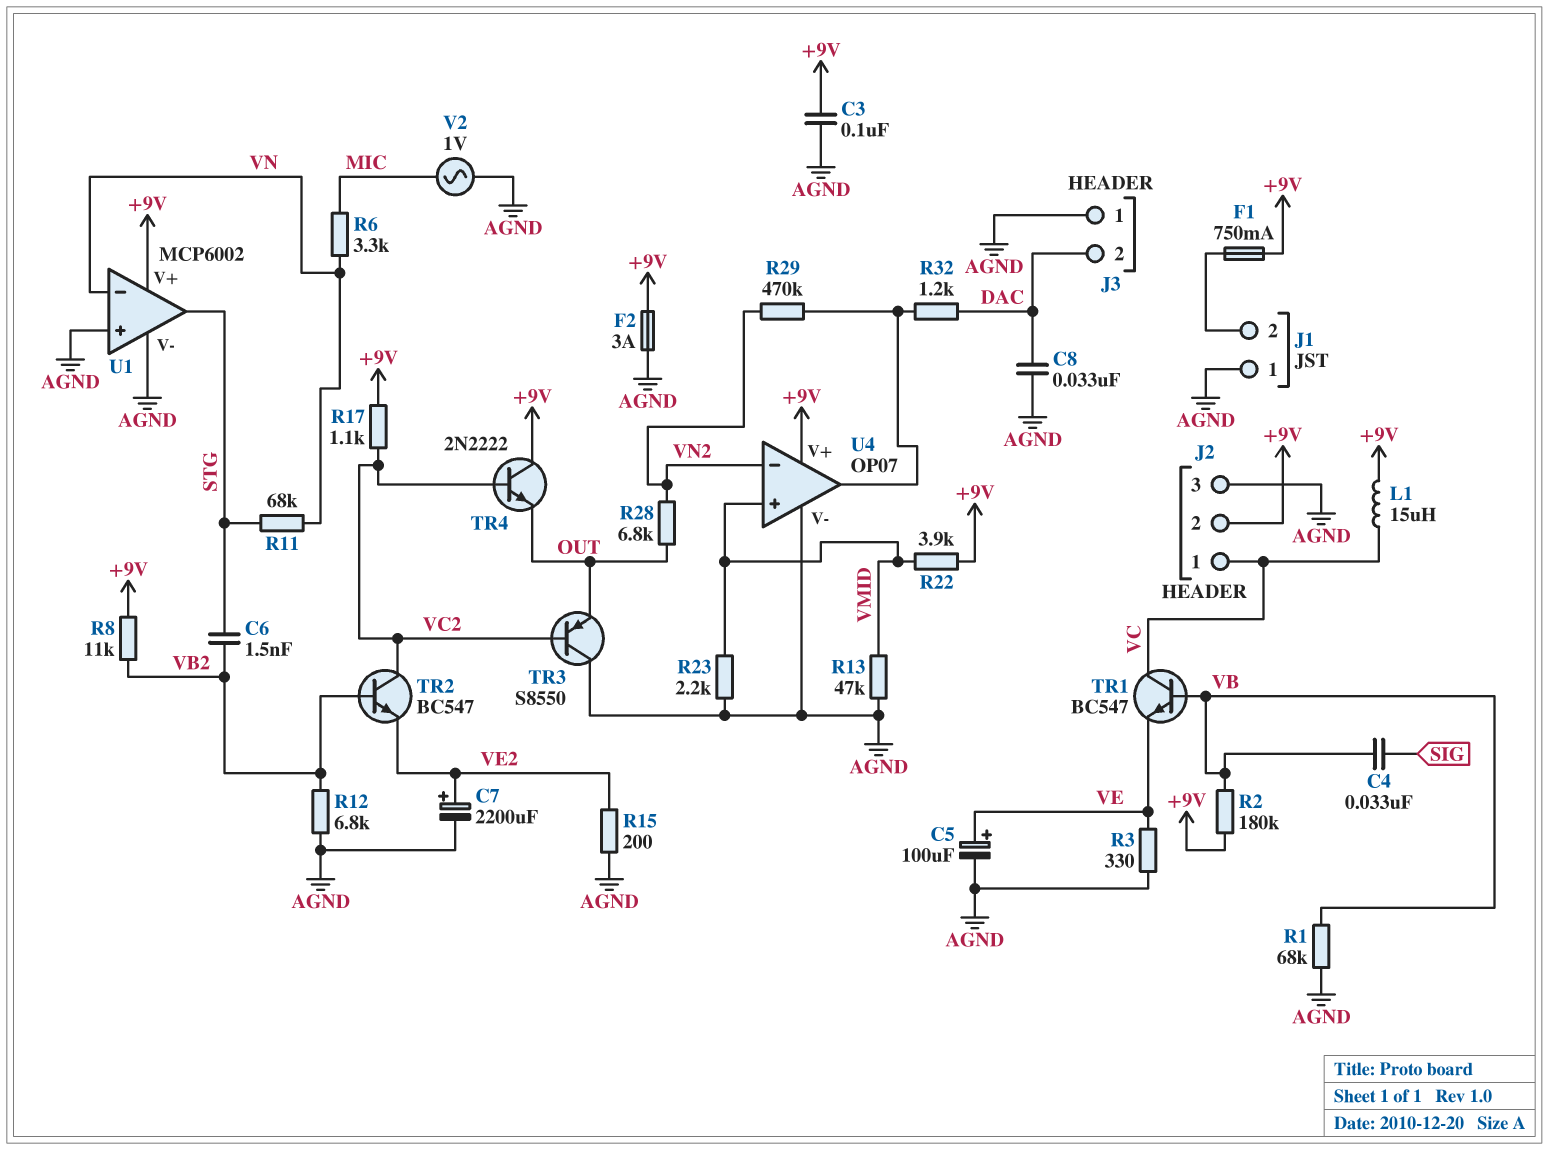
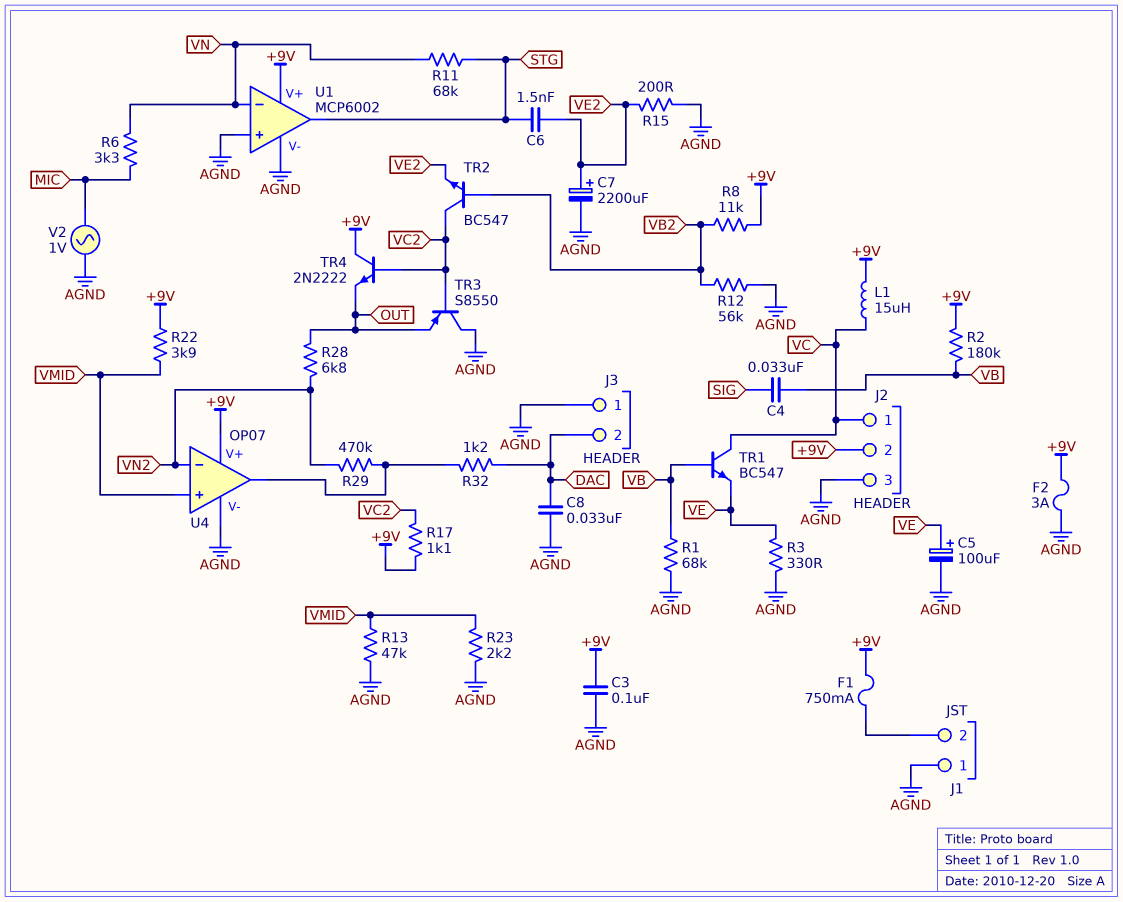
C6: 1.5nF (STG, VB2) -> 1.5nF (STG, VE2)
R12: 6.8k (AGND, VB2) -> 56k (AGND, VB2)

